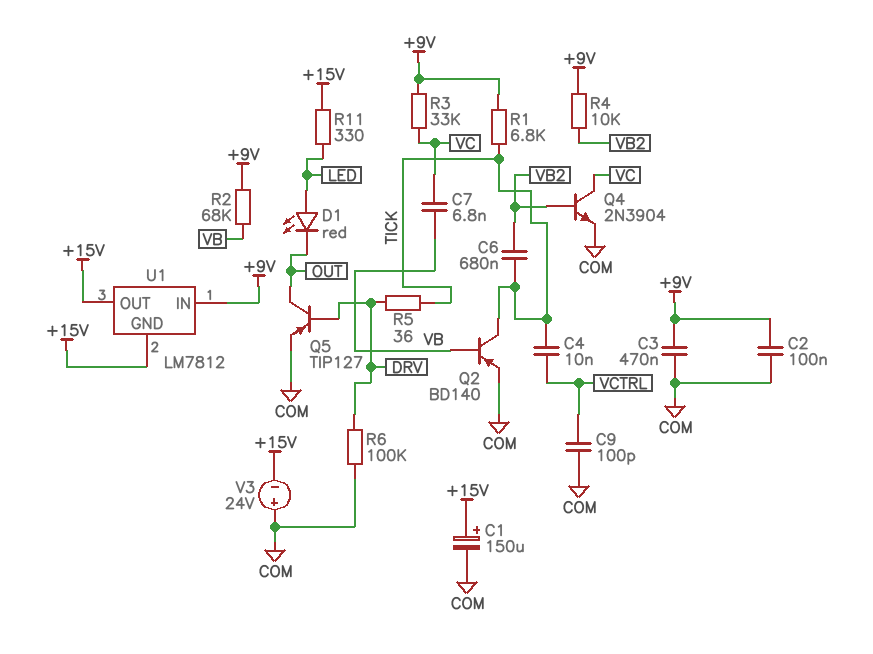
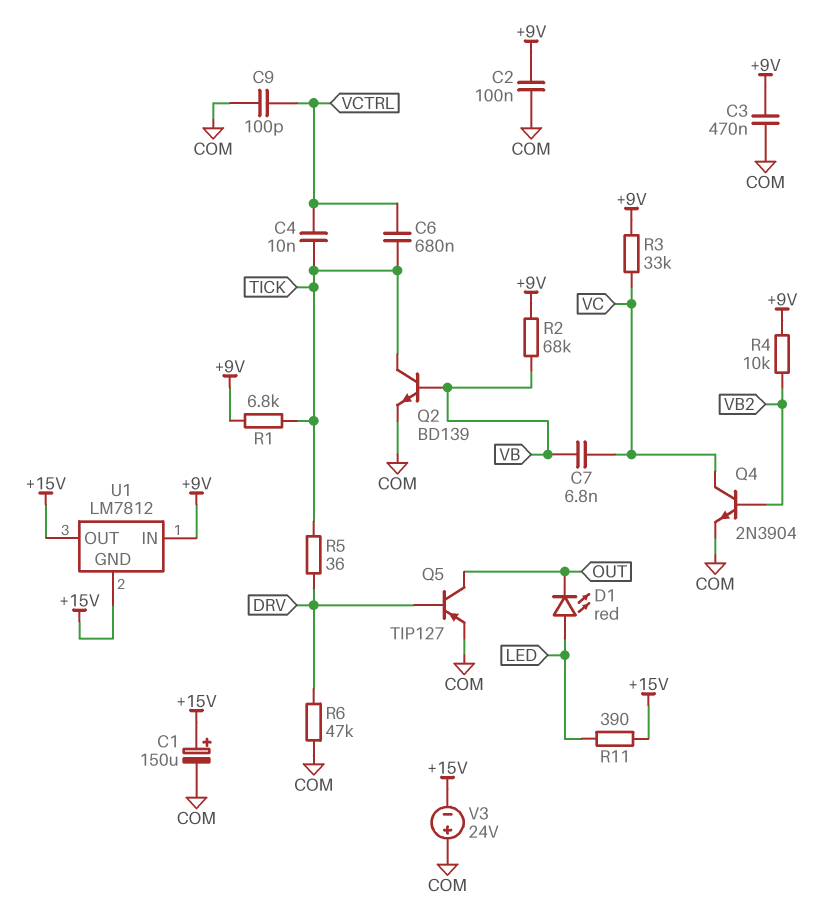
C6: 680nF (TICK, VB2) -> 680nF (TICK, VCTRL)
Q2: PNP BD140 (B VB, C TICK, E COM) -> NPN BD139 (B VB, C TICK, E COM)
R6: 100k (COM, DRV) -> 47k (COM, DRV)
R11: 330 (+15V, LED) -> 390 (+15V, LED)

